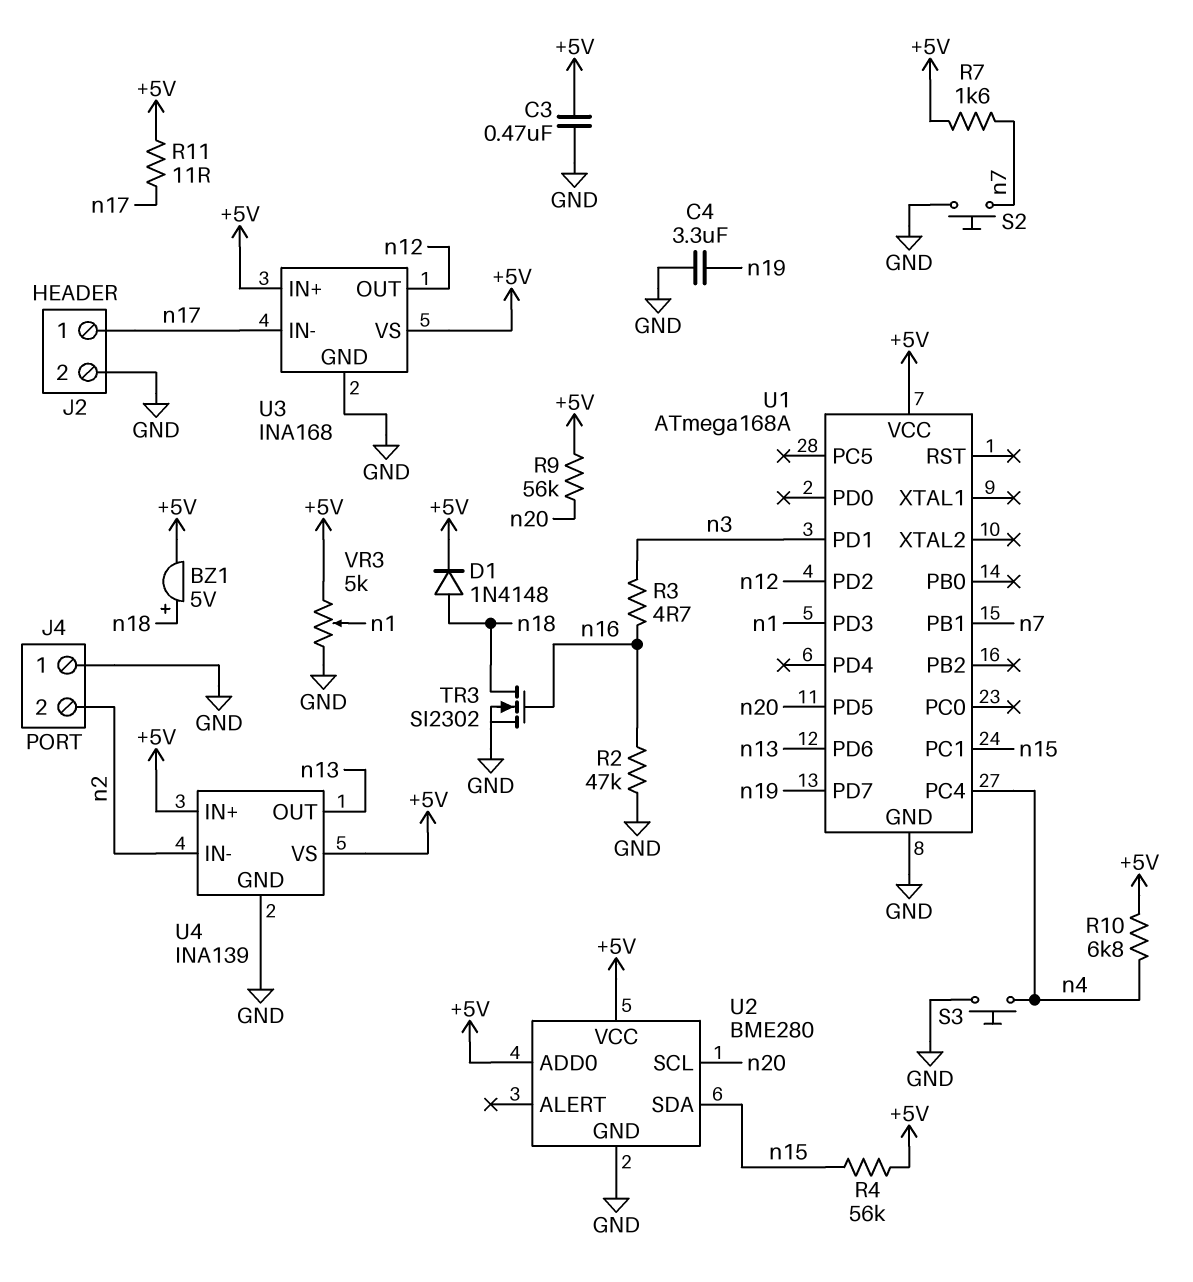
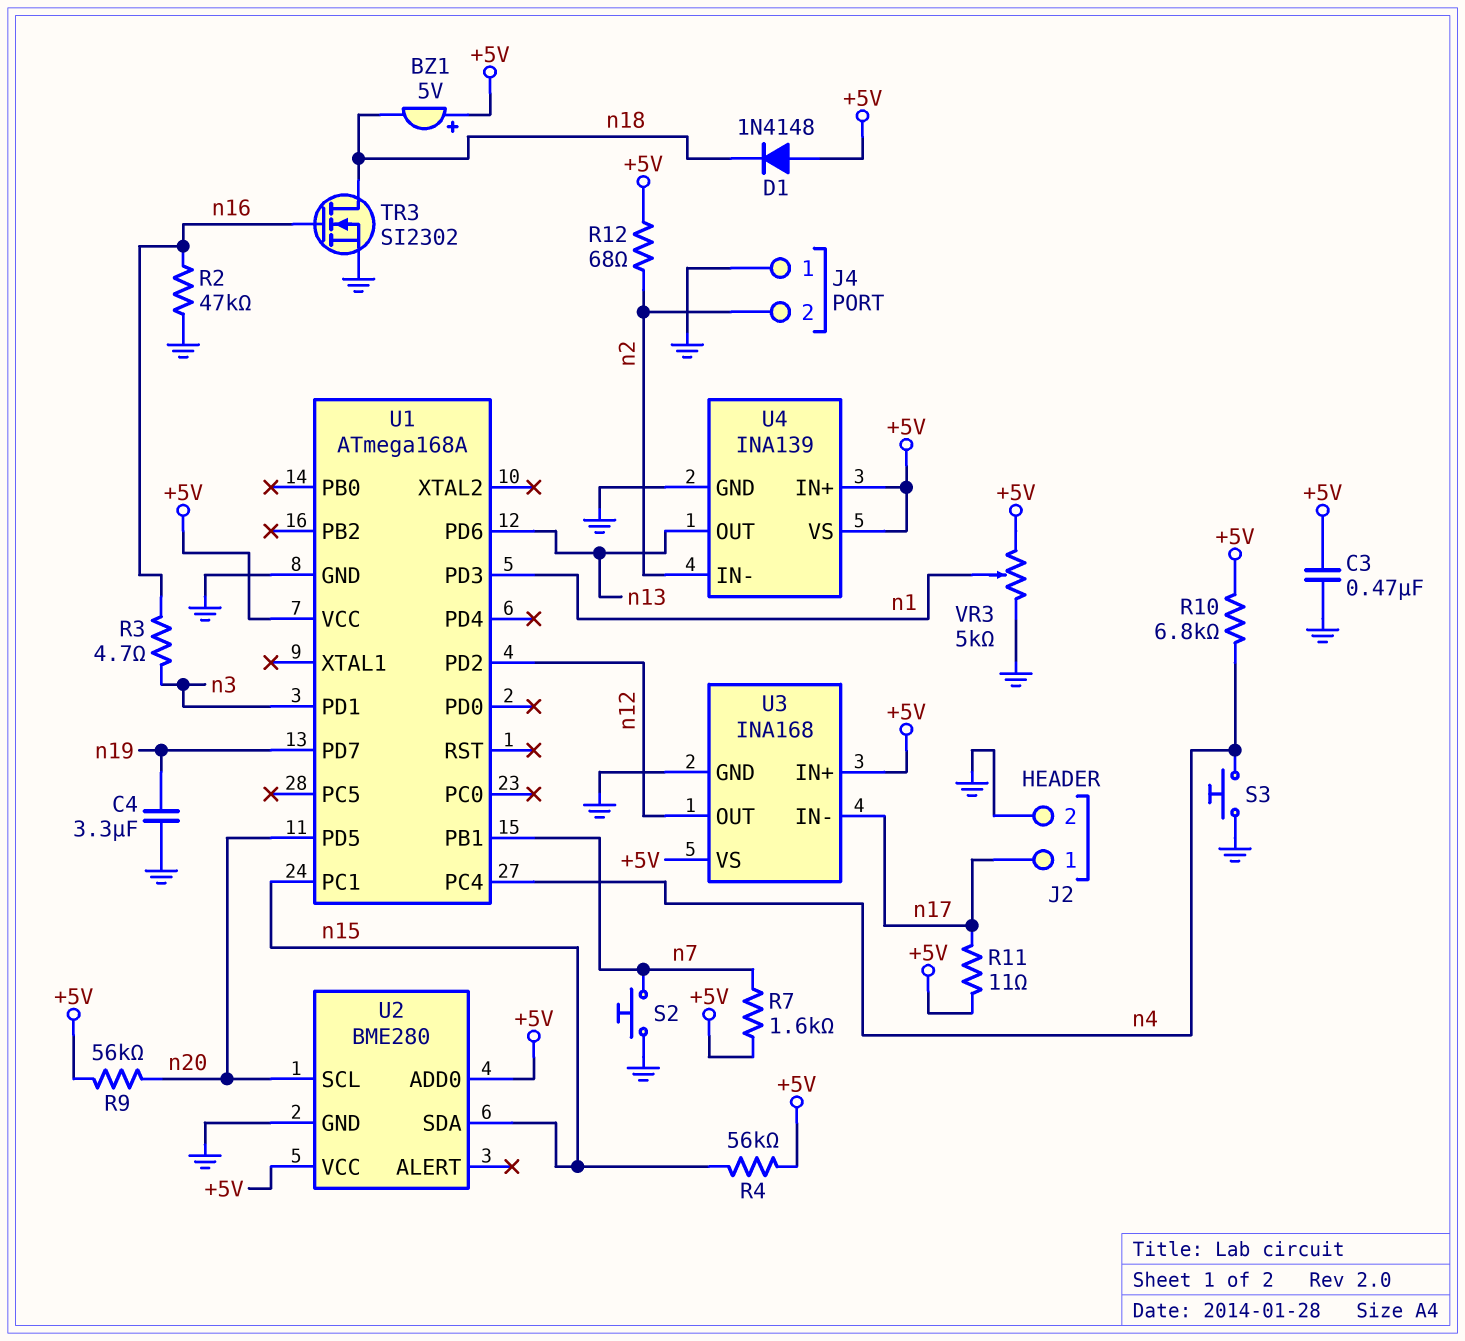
BZ1: buzzer 5V (plus n18, minus +5V) -> buzzer 5V (plus +5V, minus n18)
D1: diode 1N4148 (A n18, K +5V) -> diode 1N4148 (A +5V, K n18)
R12: none -> 68 (+5V, n2)

